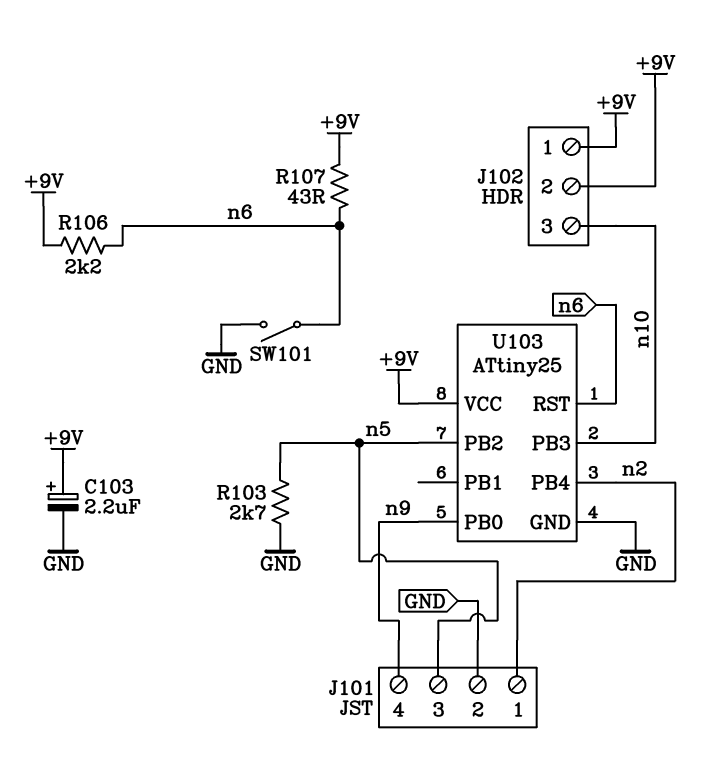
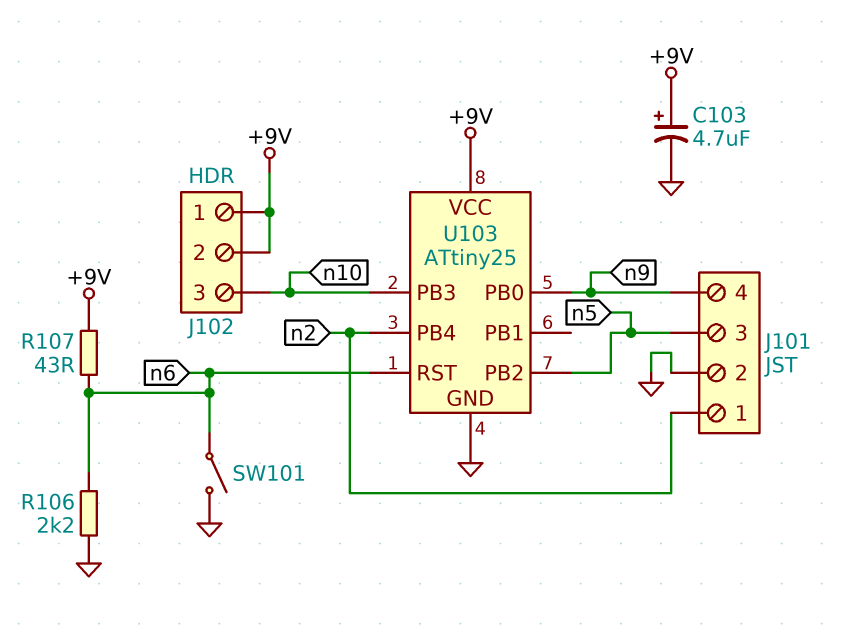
C103: 2.2uF (plus +9V, minus GND) -> 4.7uF (plus +9V, minus GND)
R103: 2.7k (GND, n5) -> none
R106: 2.2k (+9V, n6) -> 2.2k (GND, n6)

